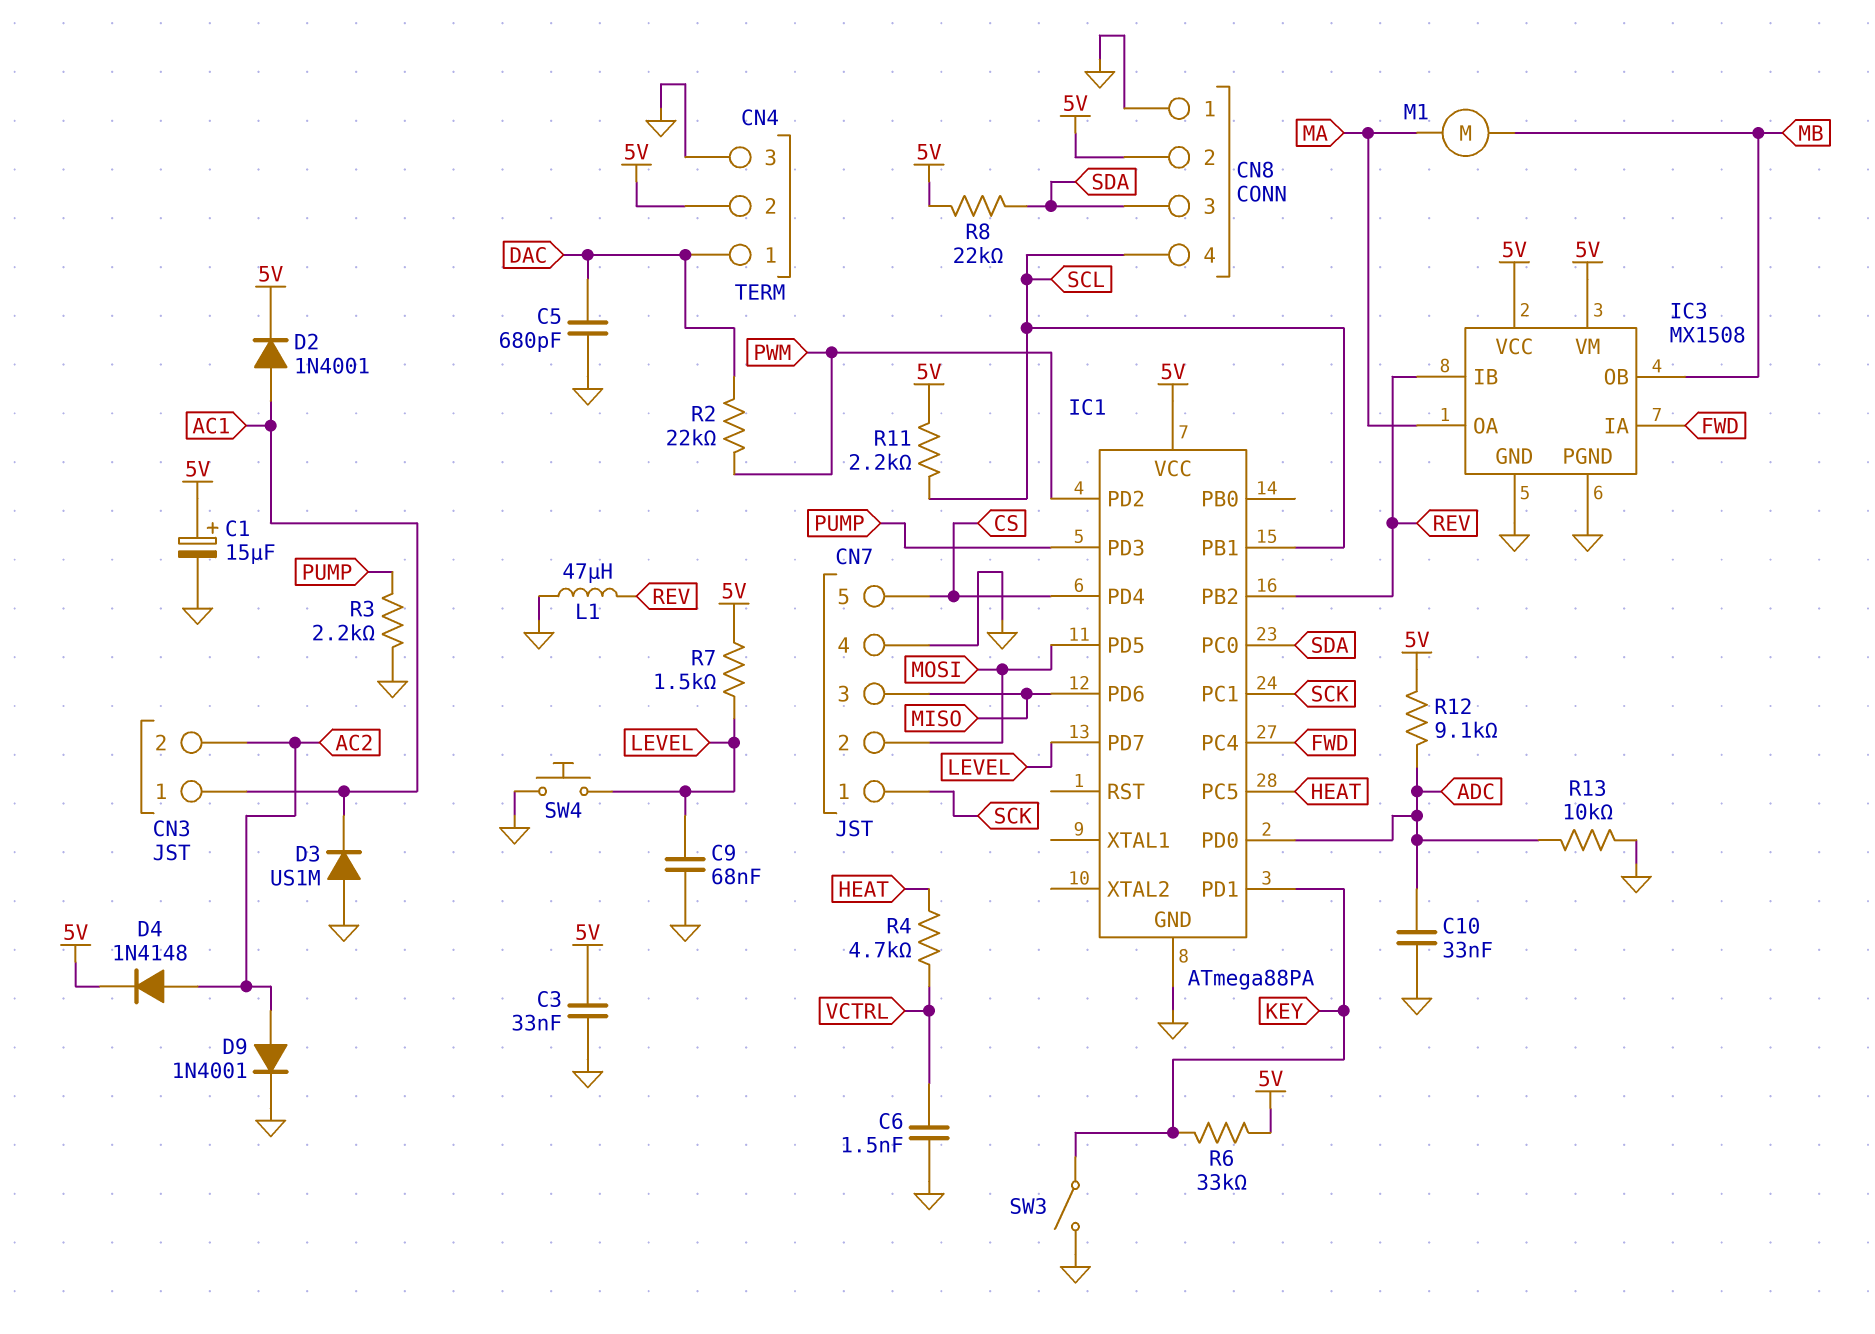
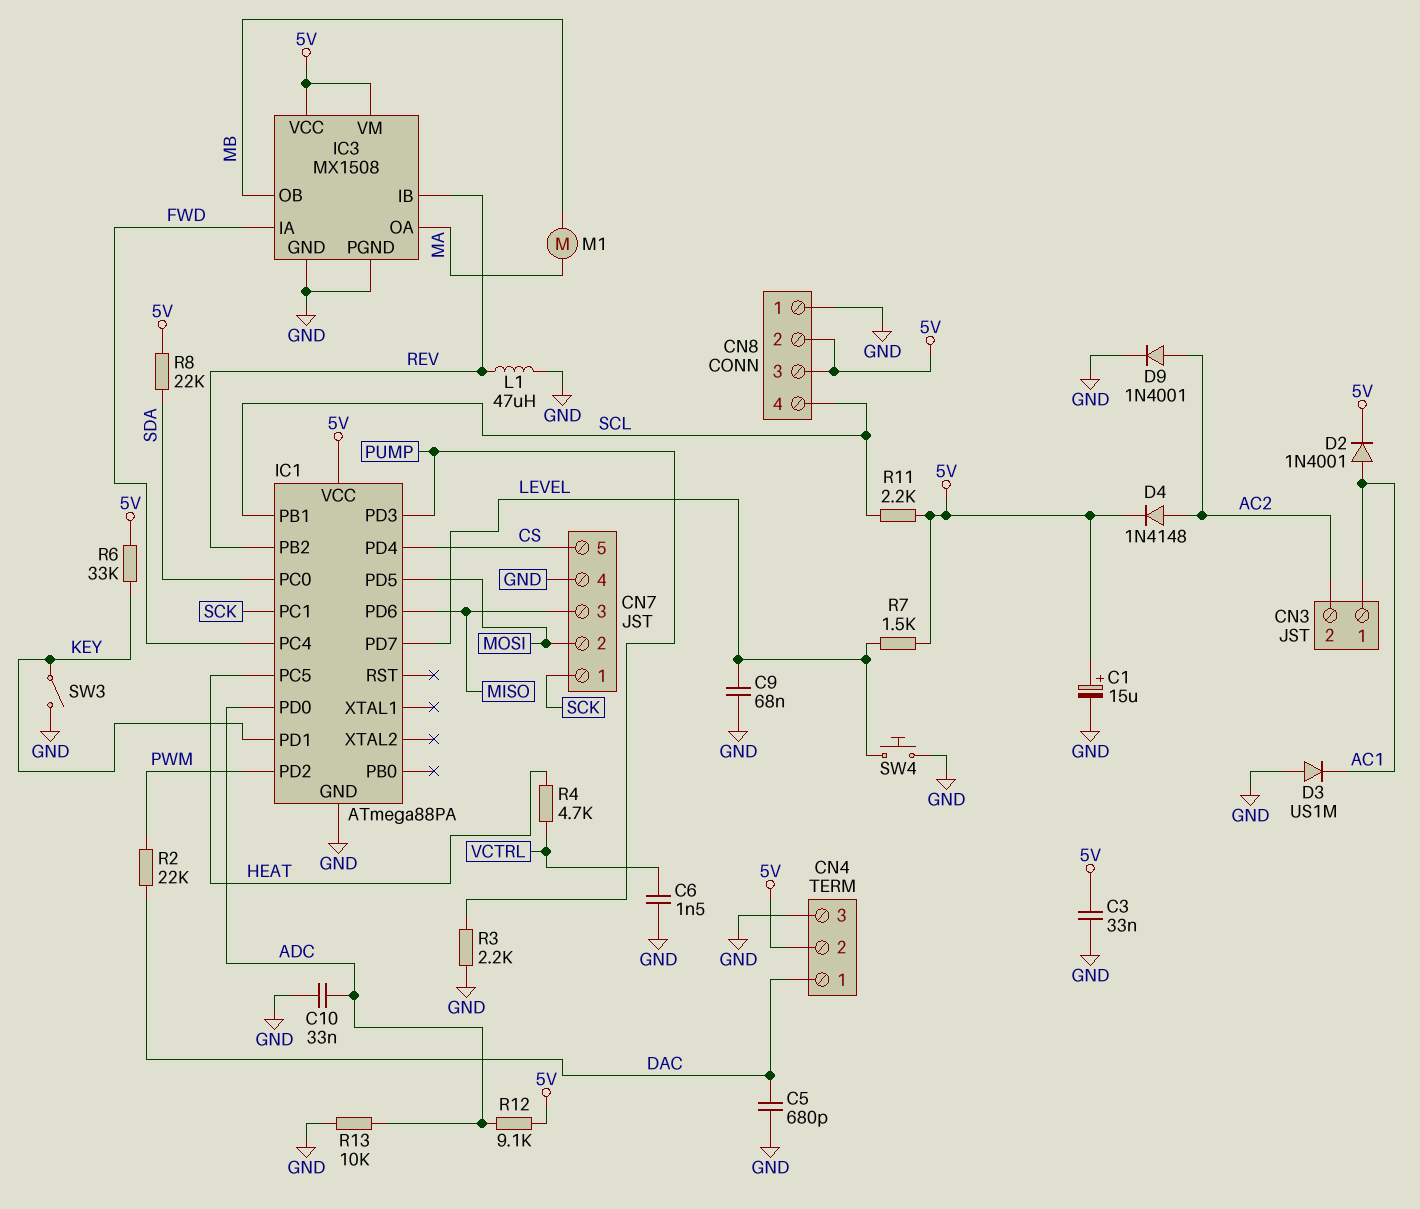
CN8 pin 3: SDA -> 5V

